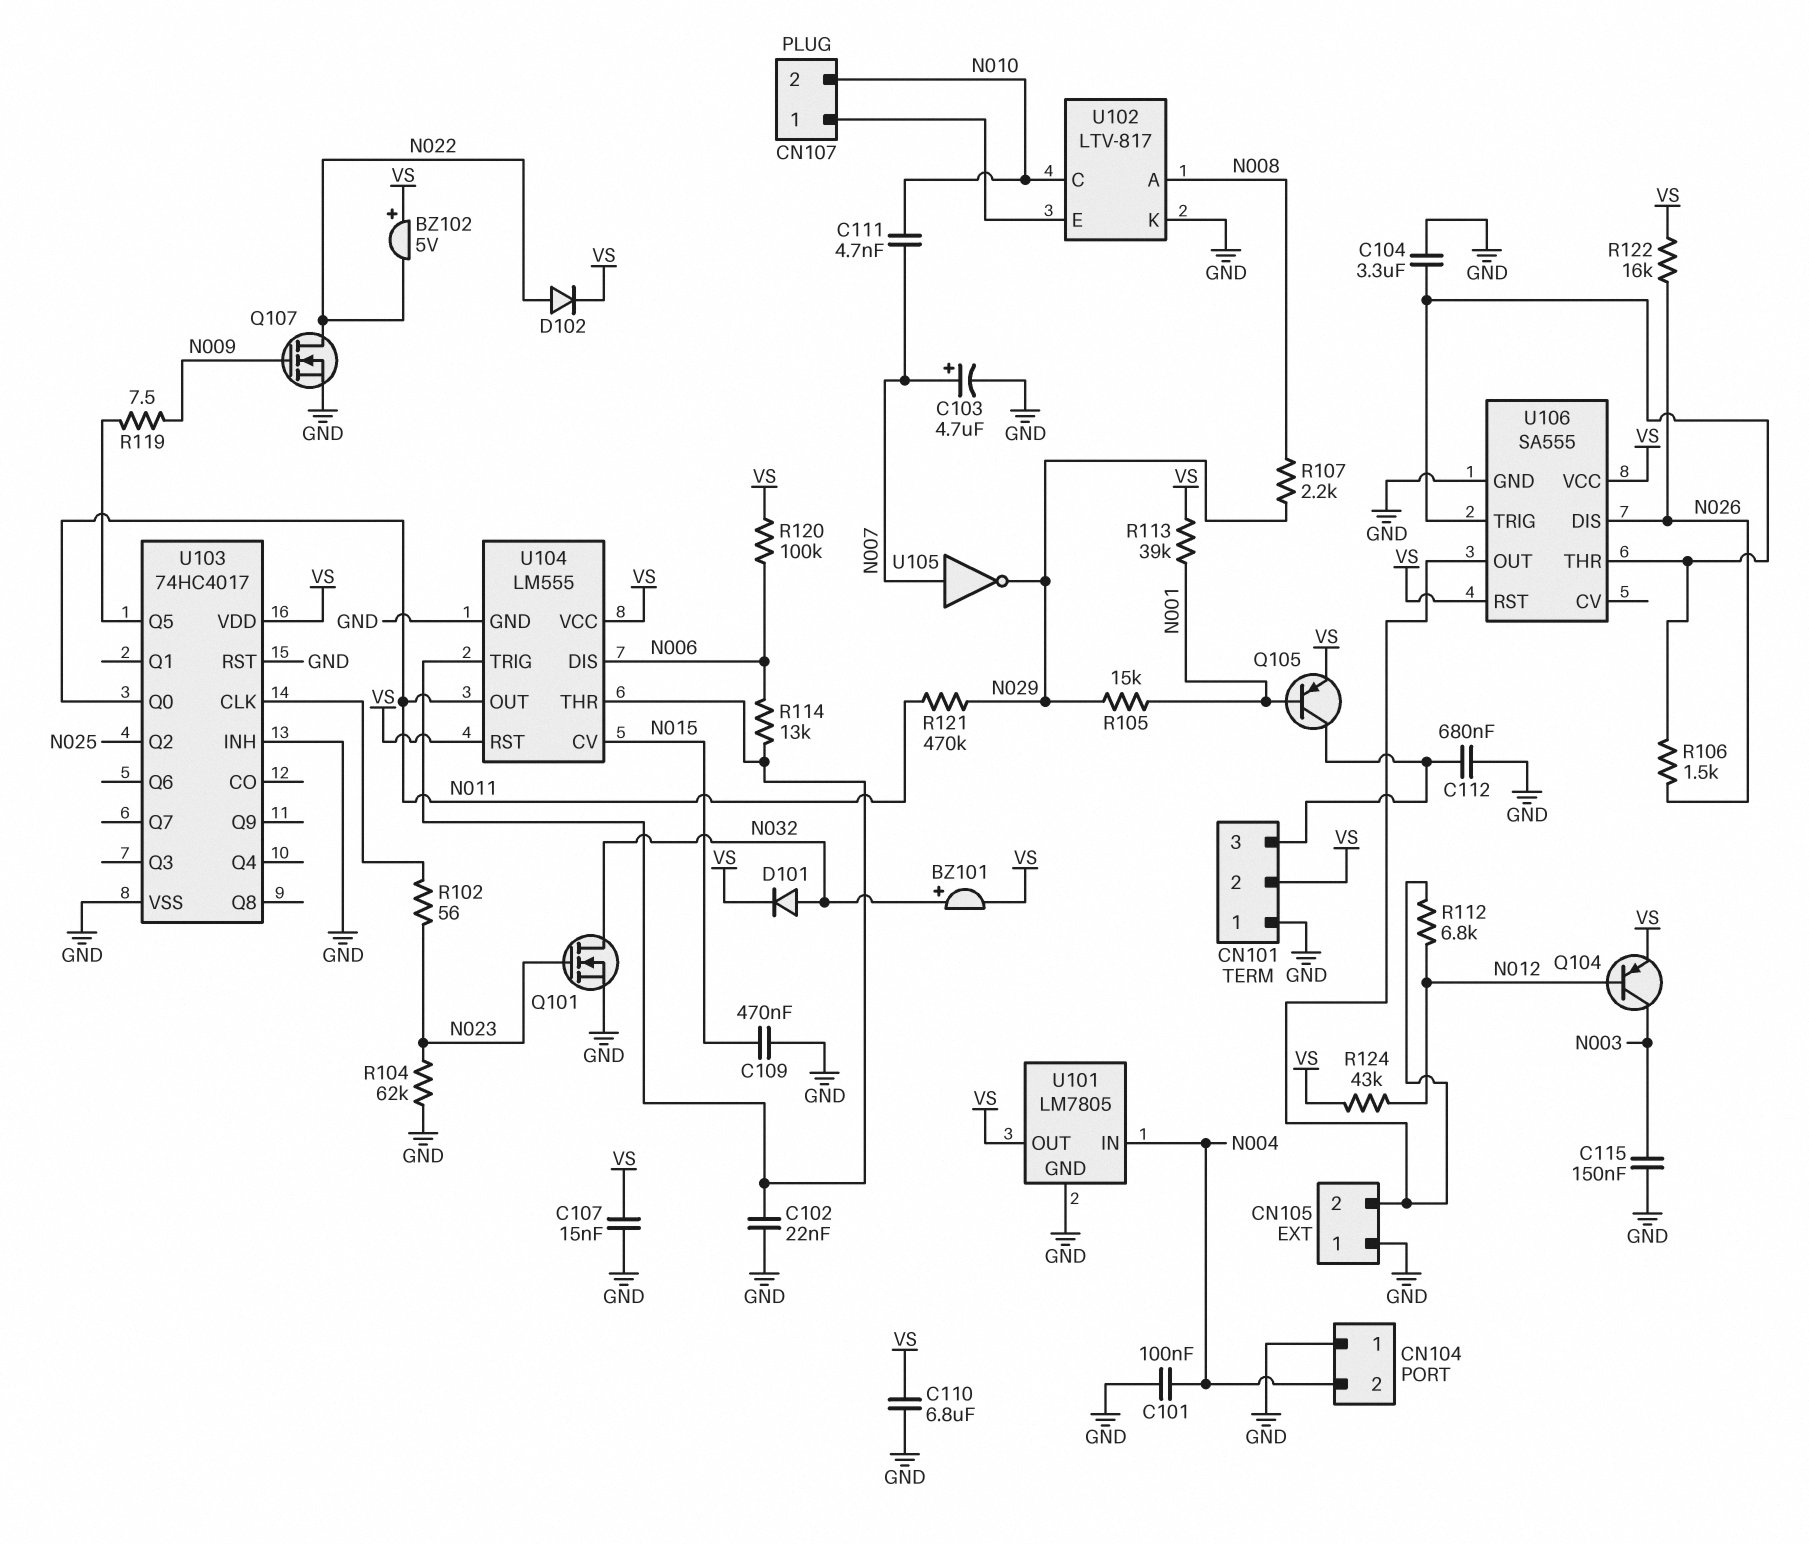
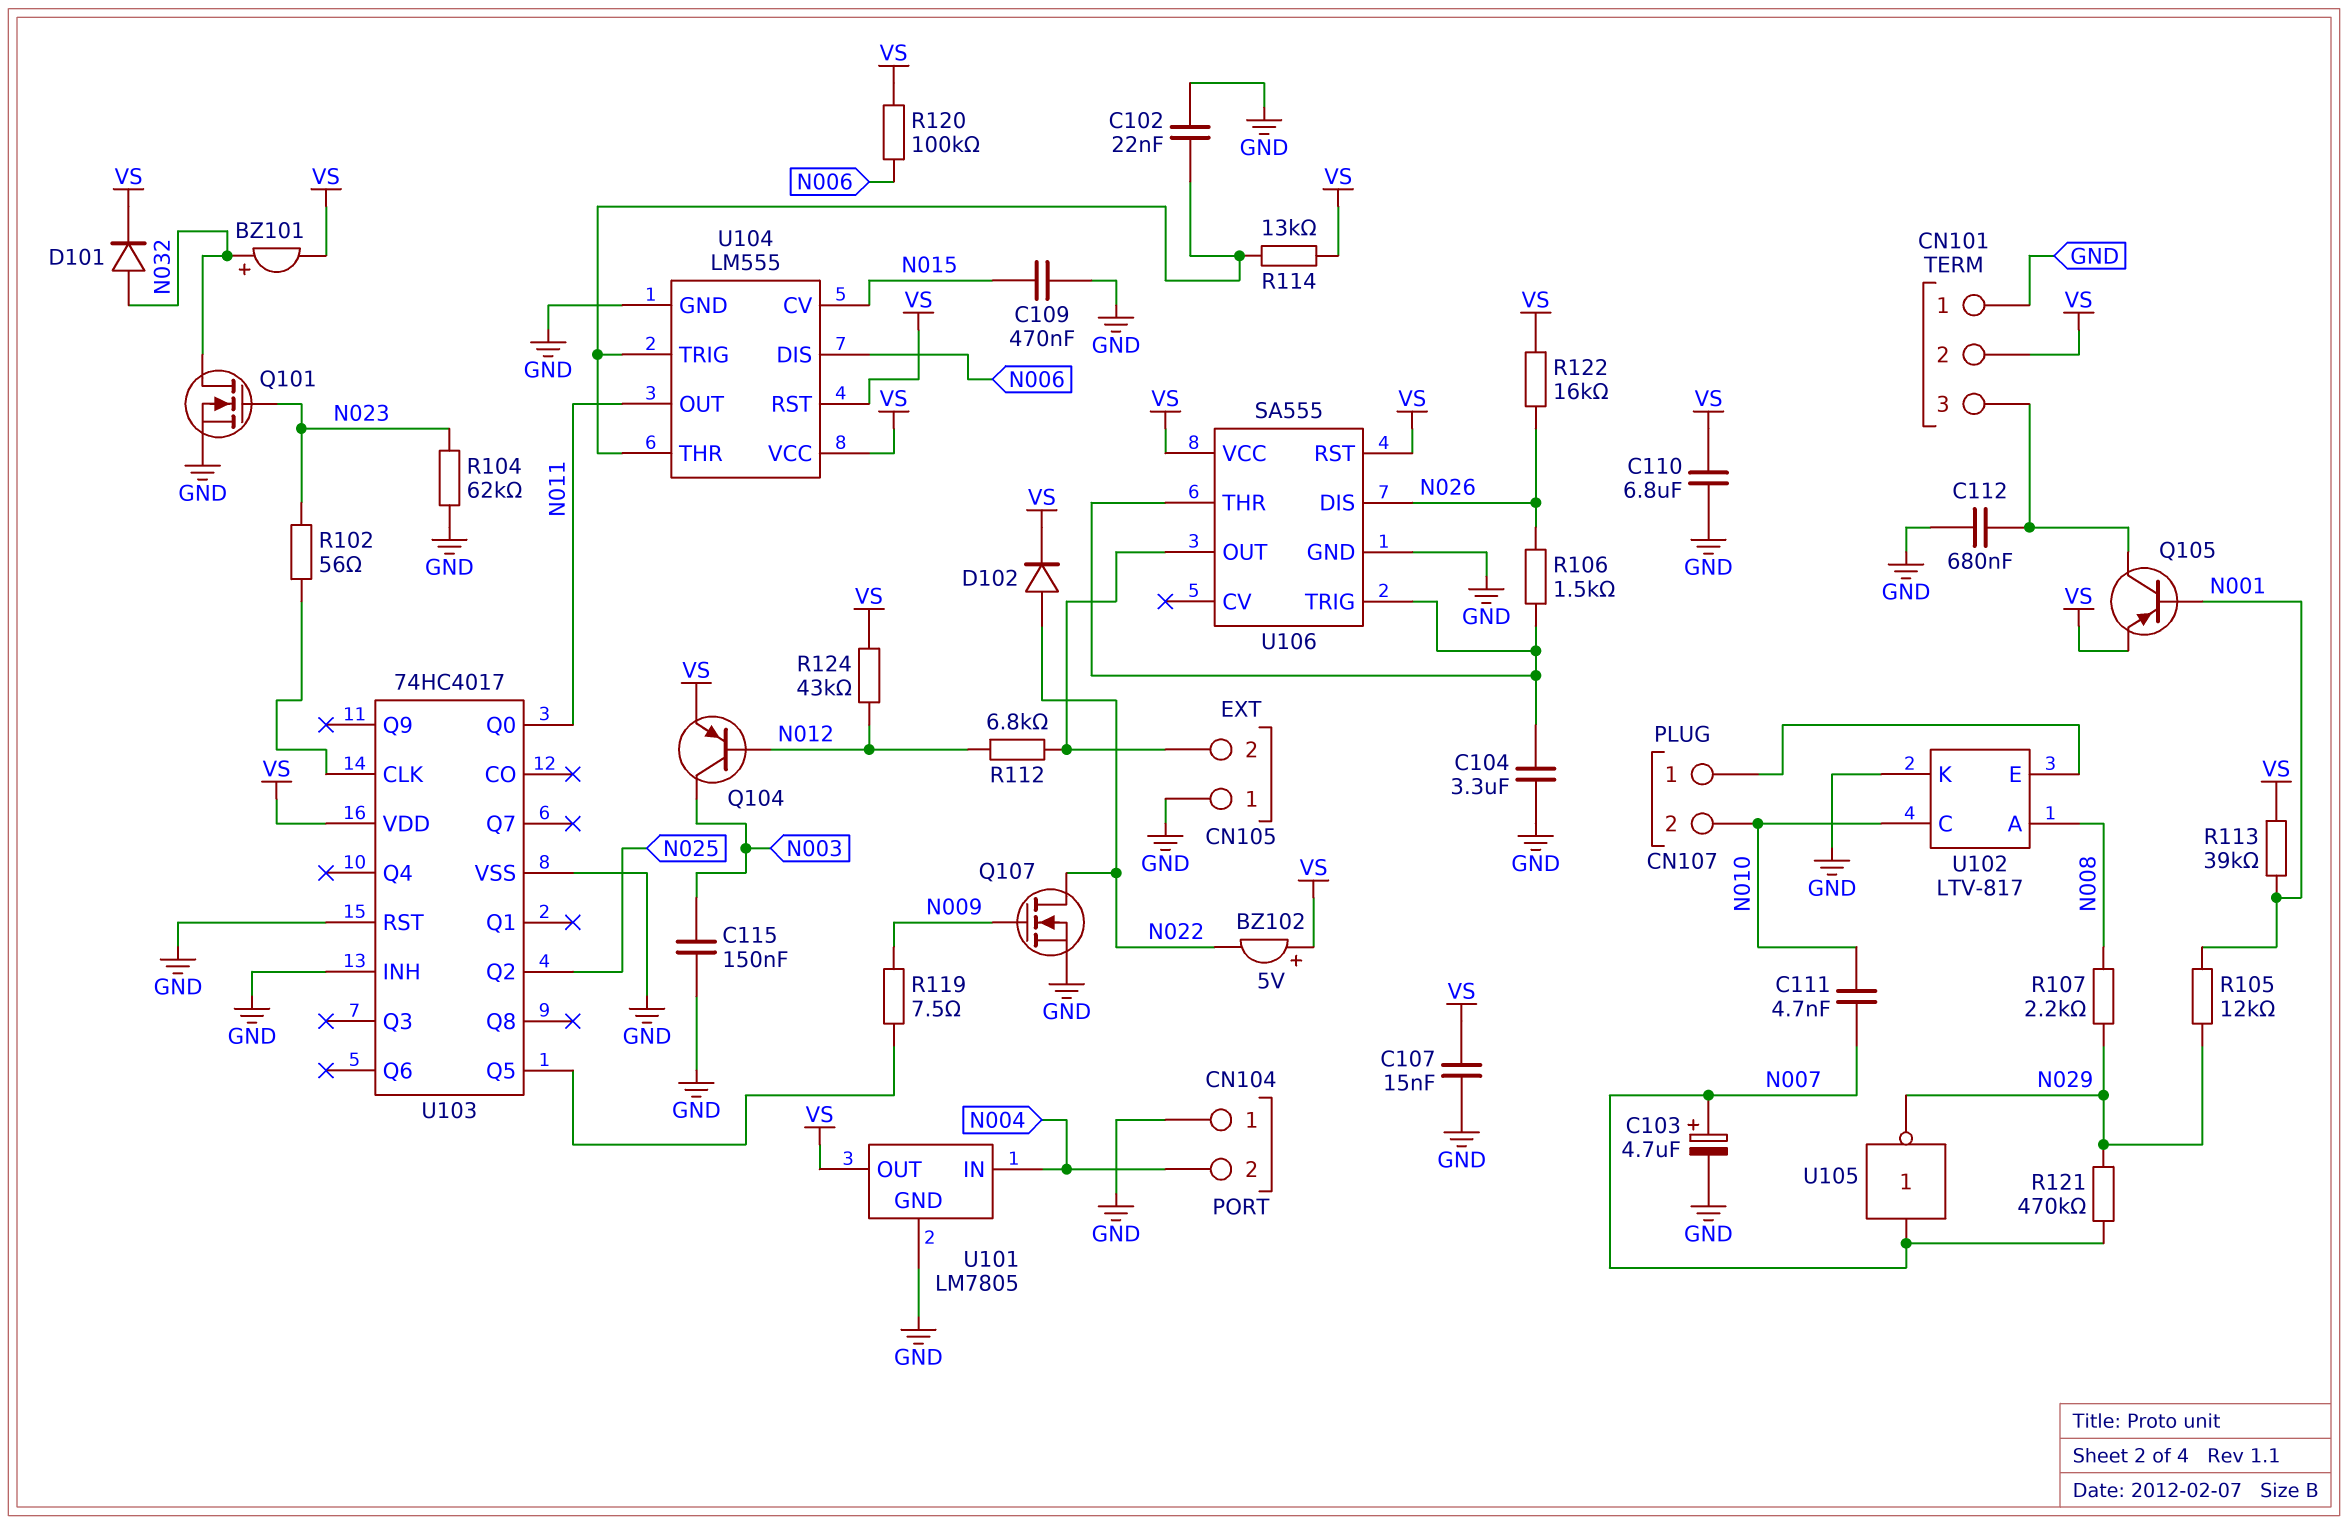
C101: 100nF (GND, N004) -> none
R105: 15k (N001, N029) -> 12k (N001, N029)
R114: 13k (N006, U104/THR) -> 13k (U104/THR, VS)
R121: 470k (N011, N029) -> 470k (N007, N029)

